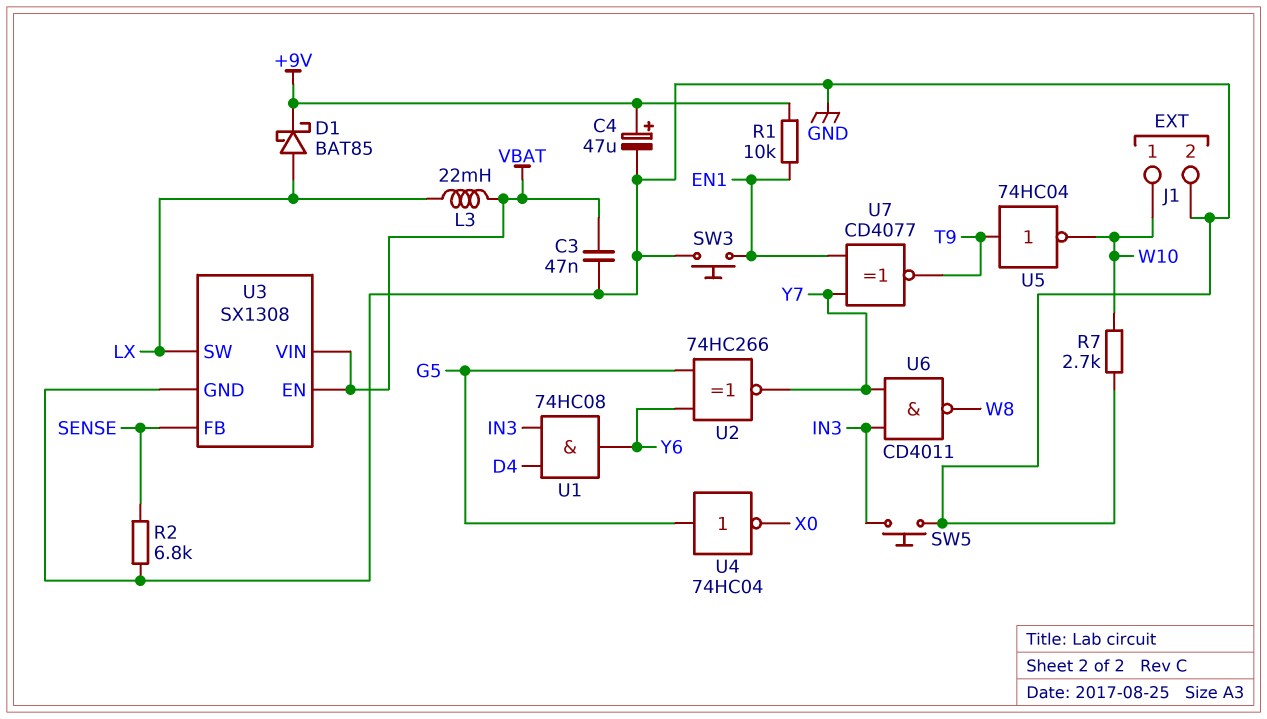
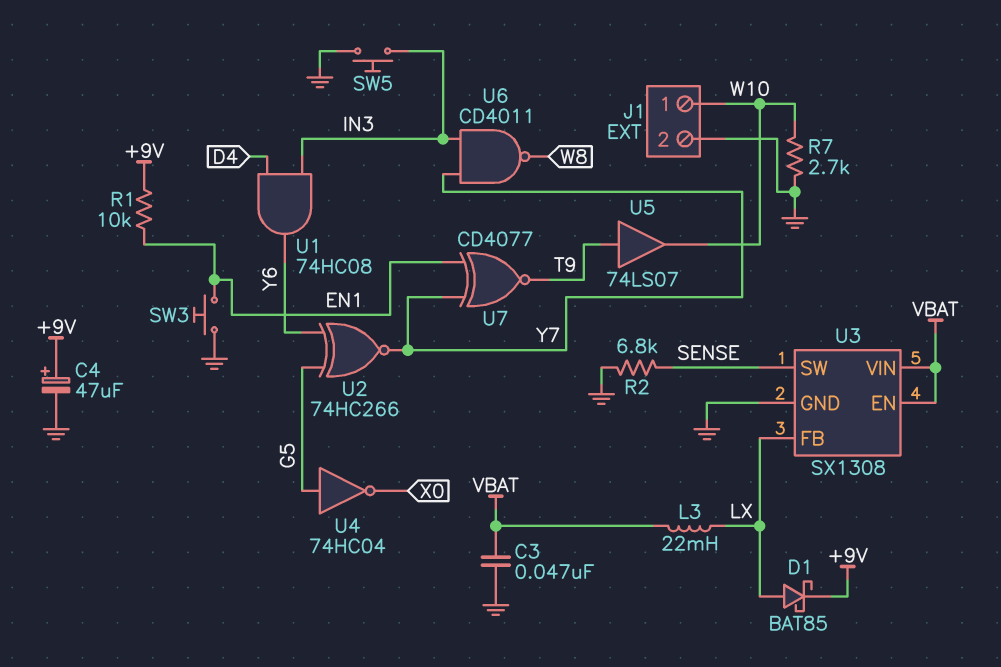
U3 pin FB: SENSE -> LX
U3 pin SW: LX -> SENSE
U5: NOT 74HC04 (in T9, out W10) -> buffer 74LS07 (in T9, out W10)

